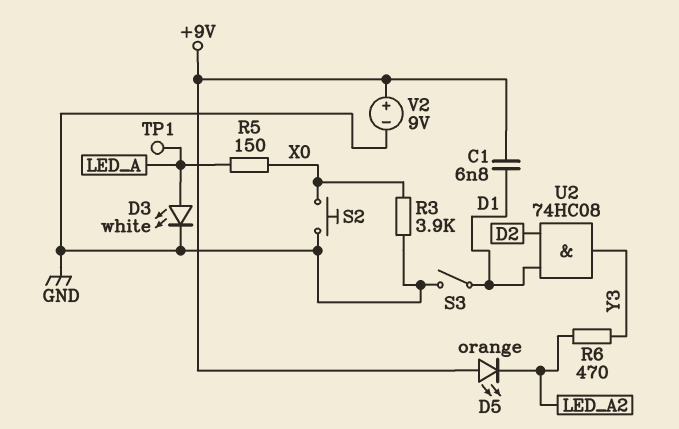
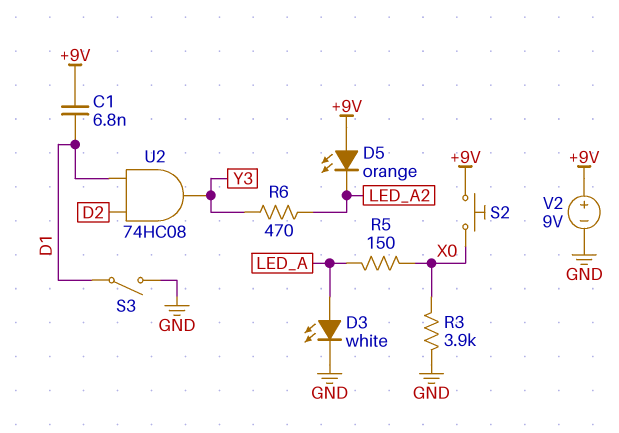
S2: button (GND, X0) -> button (+9V, X0)
TP1: test point (LED_A) -> none

